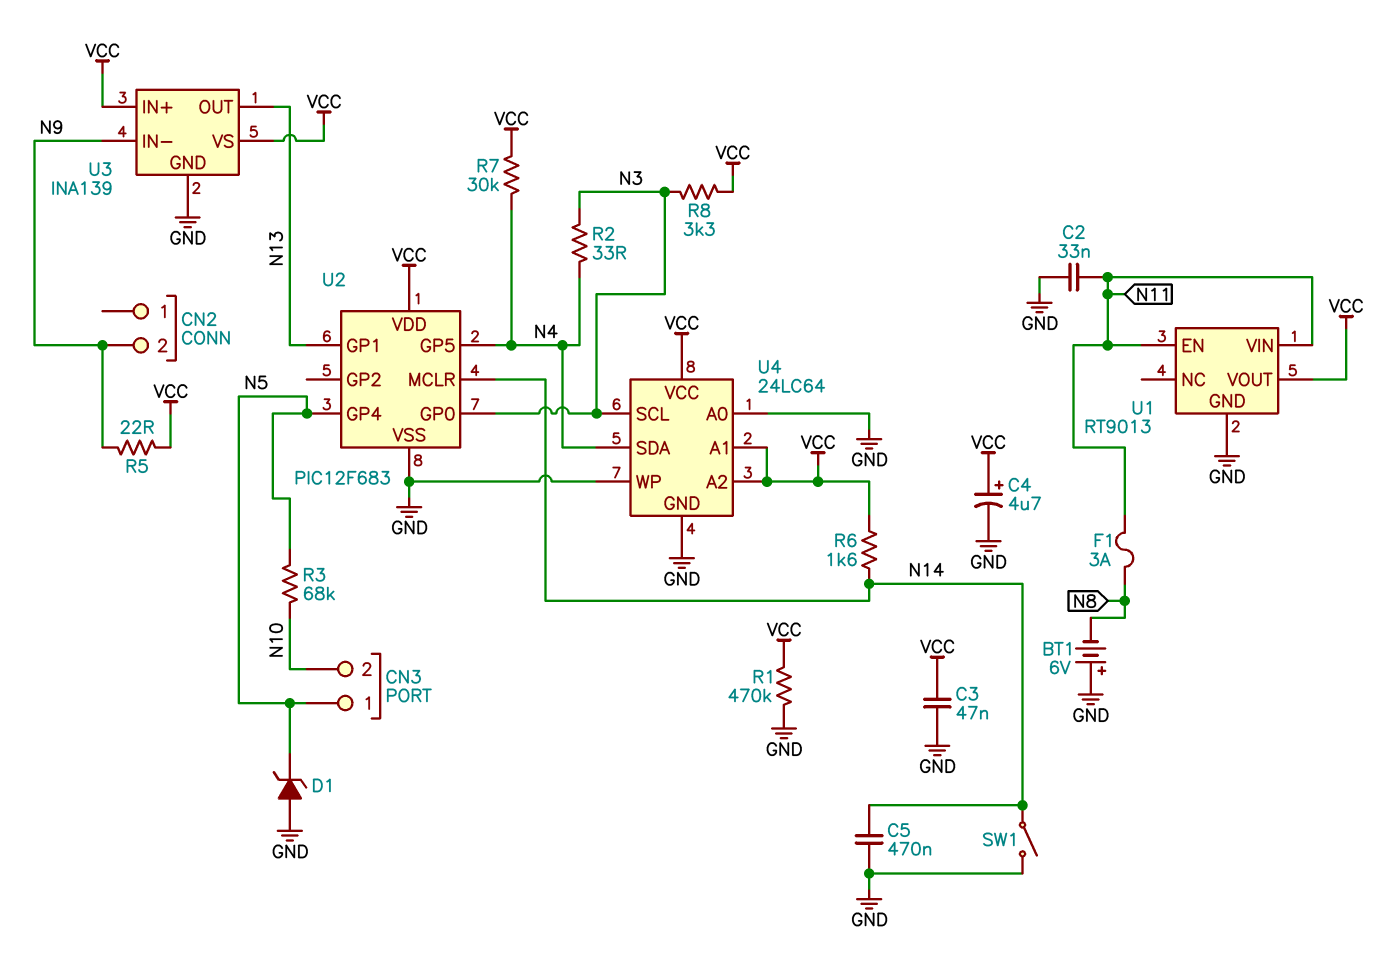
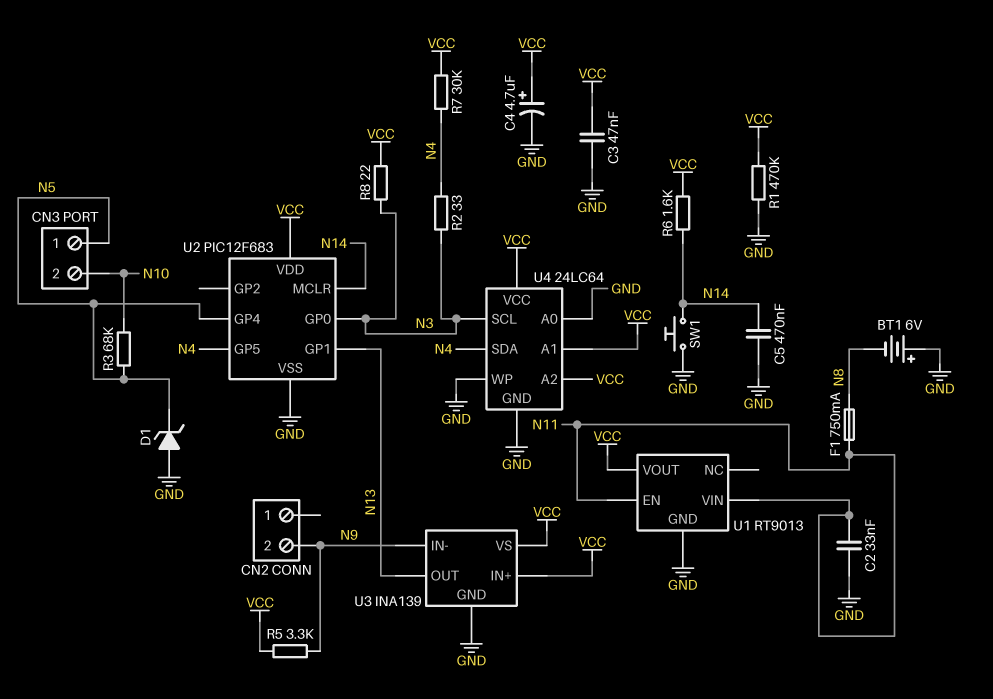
F1: 3A (N8, N11) -> 750mA (N8, N11)
R5: 22 (N9, VCC) -> 3.3k (N9, VCC)
R8: 3.3k (N3, VCC) -> 22 (N3, VCC)
SW1: switch (GND, N14) -> button (GND, N14)

